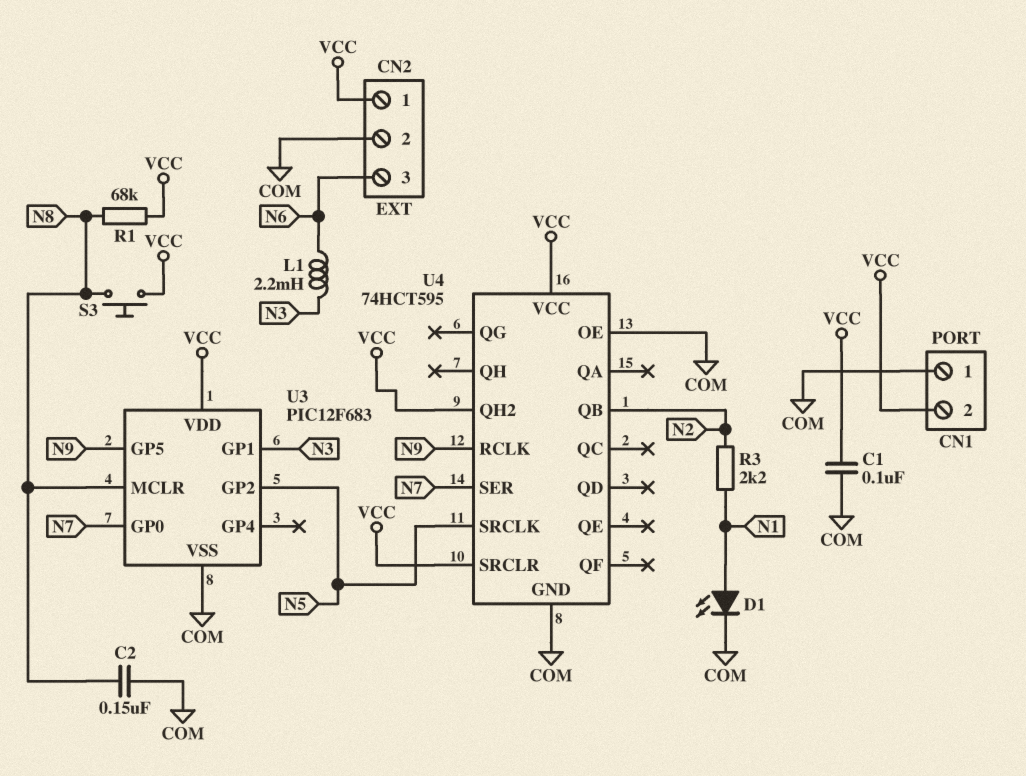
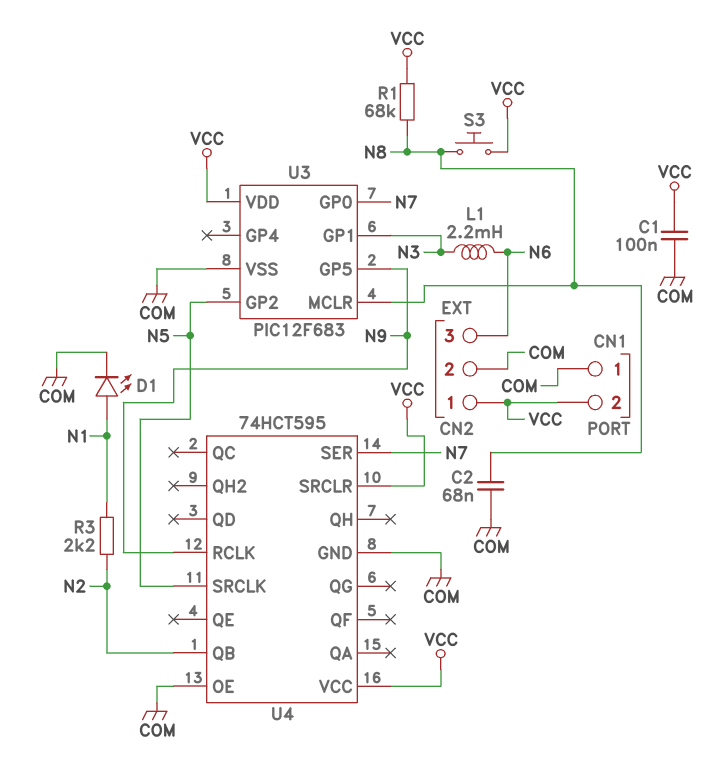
C2: 150nF (COM, N8) -> 68nF (COM, N8)
U4 pin QH2: VCC -> none

